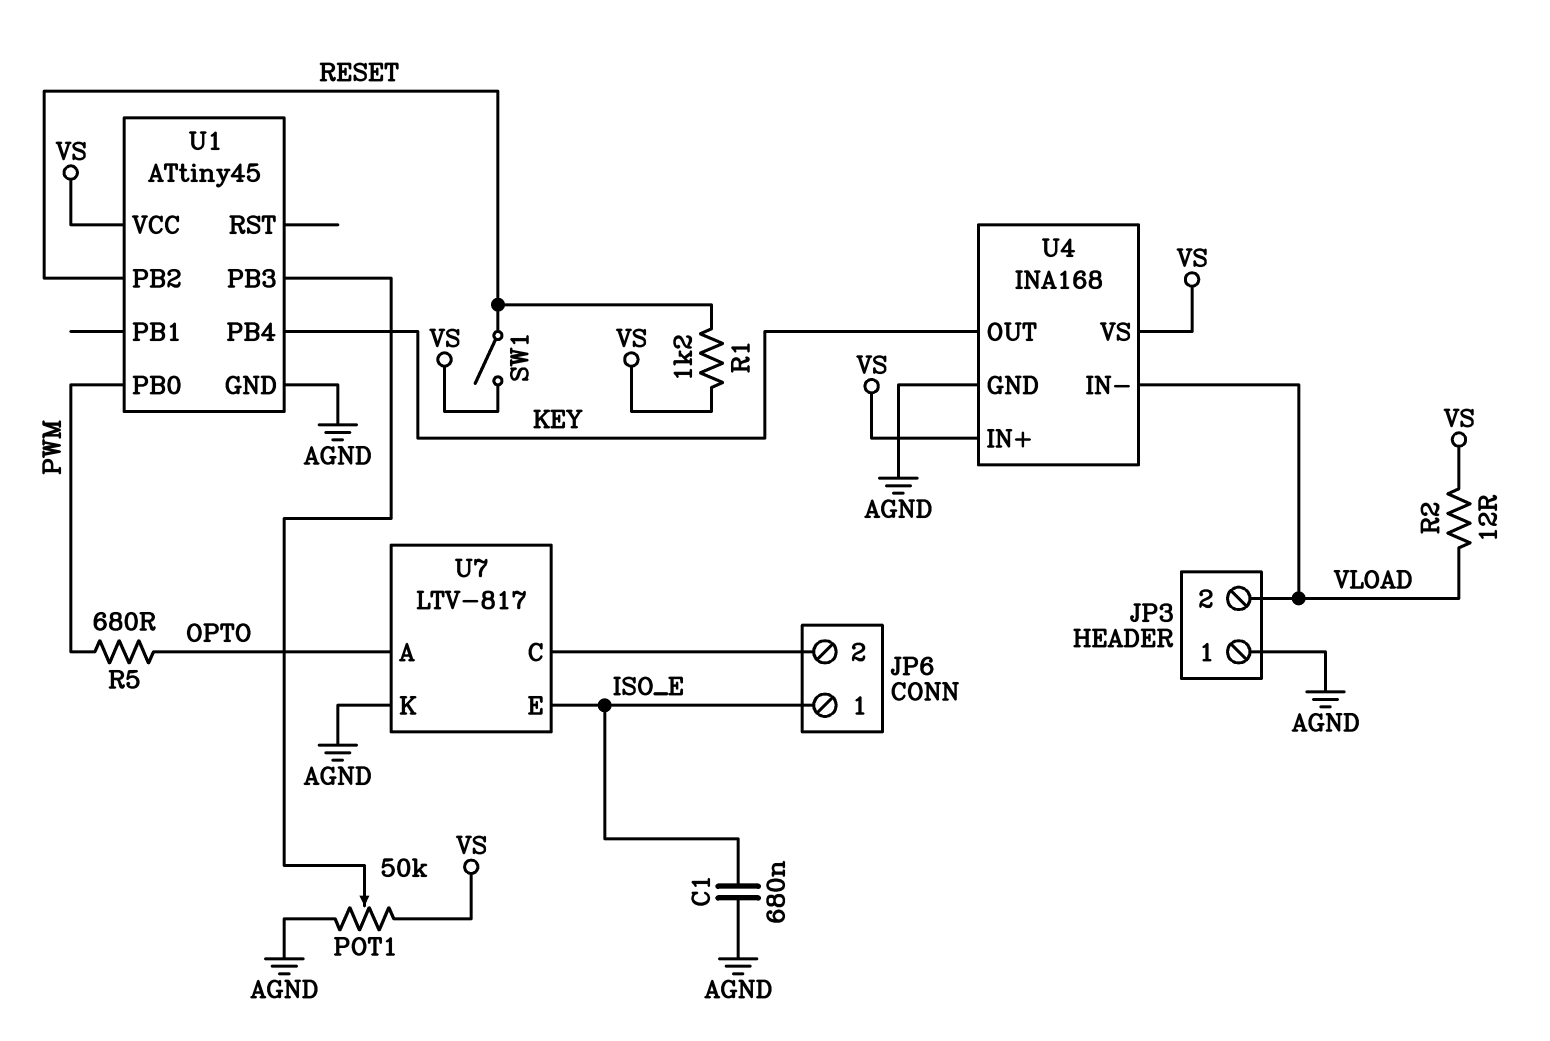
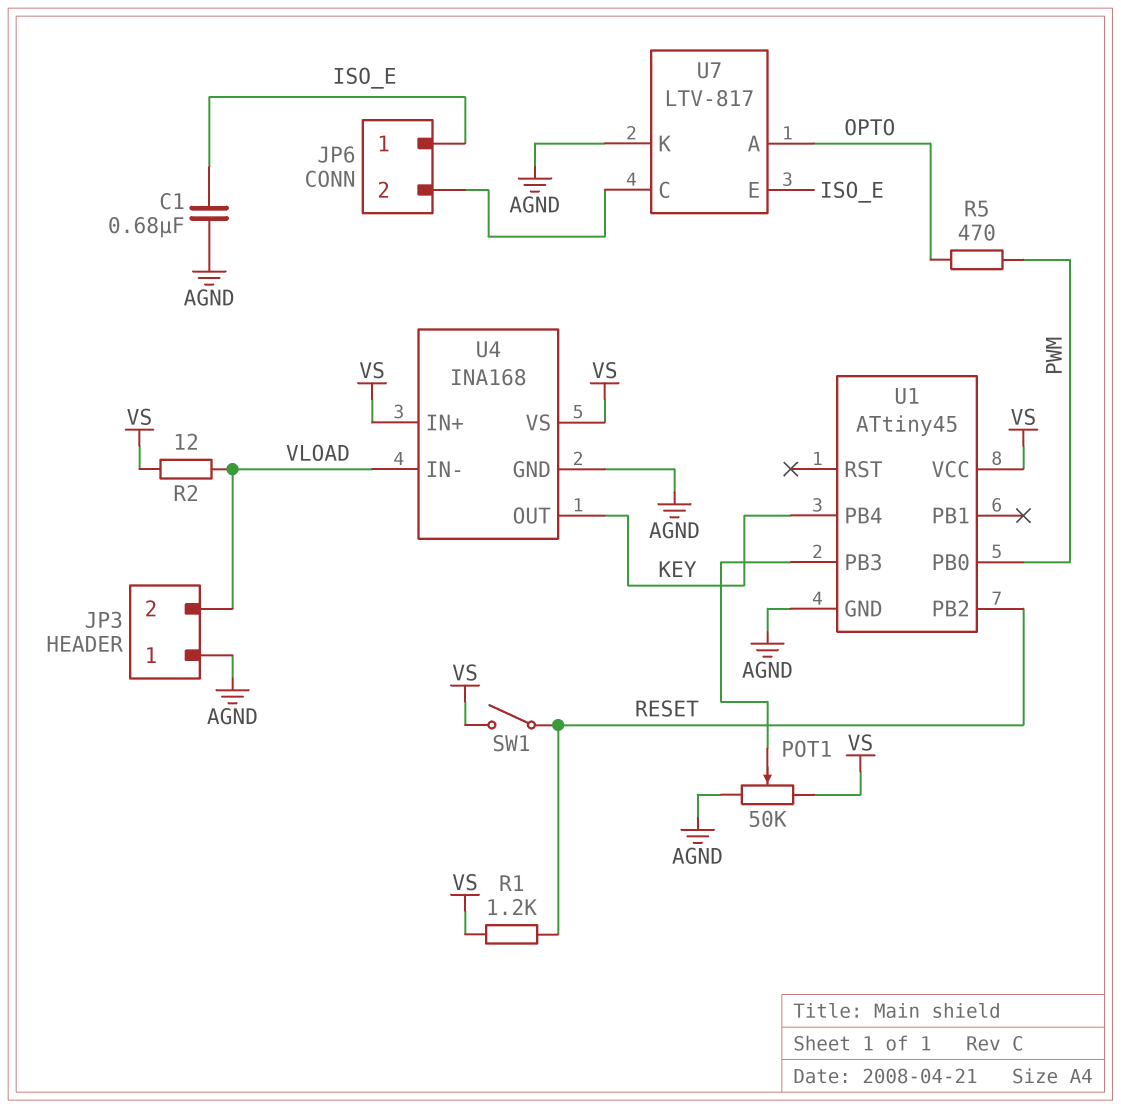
R5: 680 (OPTO, PWM) -> 470 (OPTO, PWM)

